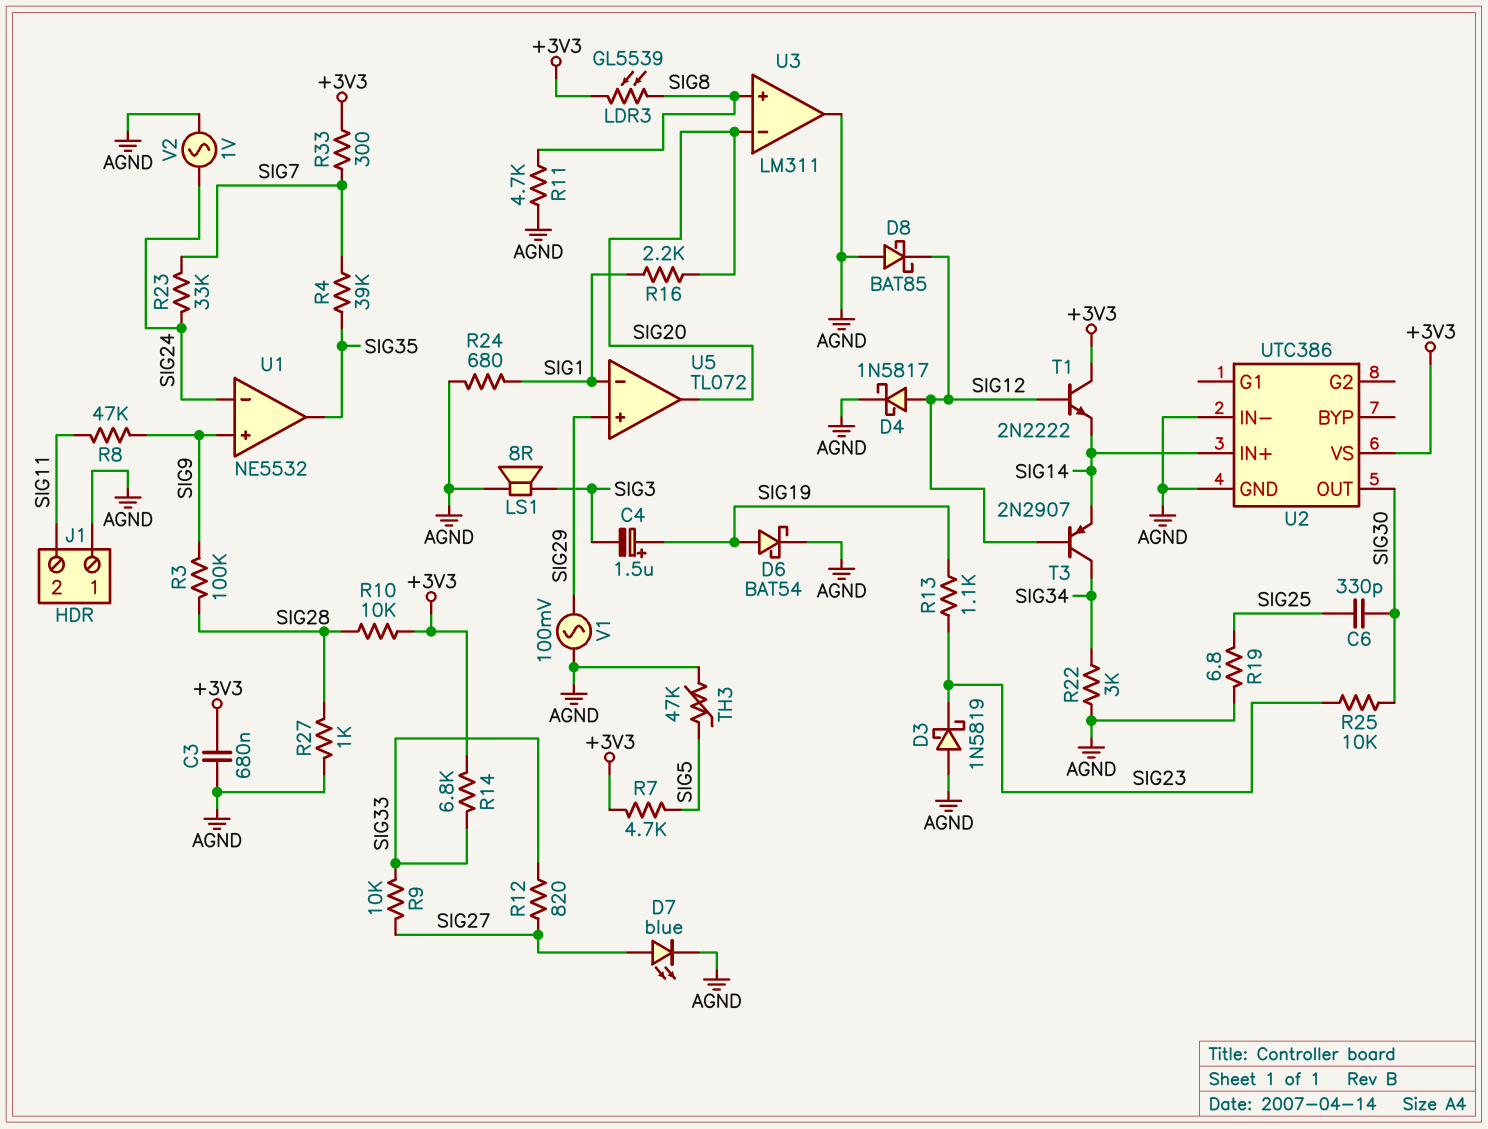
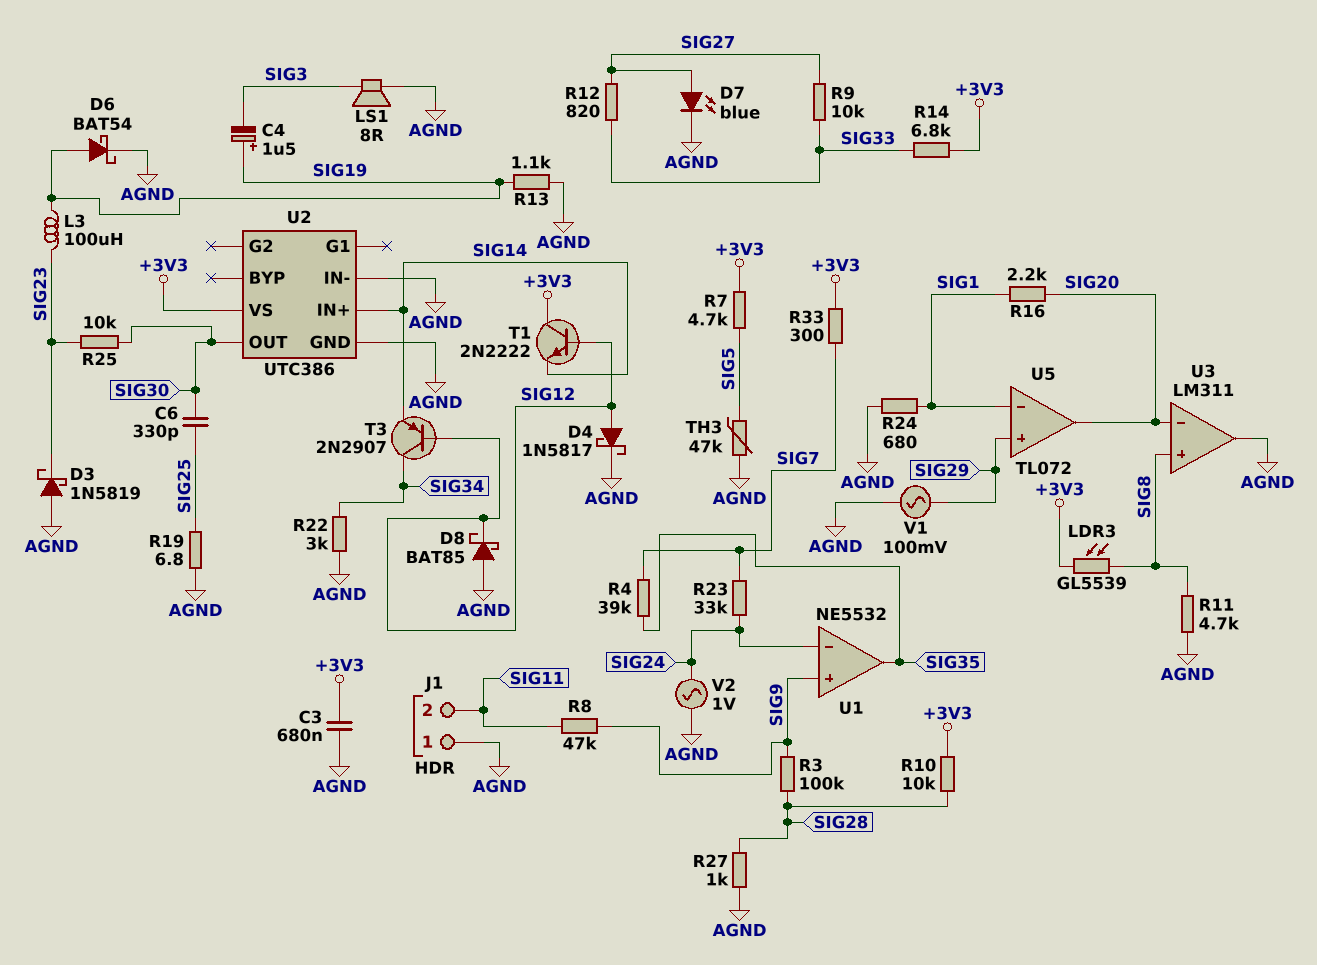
L3: none -> 100uH (SIG19, SIG23)
R13: 1.1k (SIG19, SIG23) -> 1.1k (AGND, SIG19)

